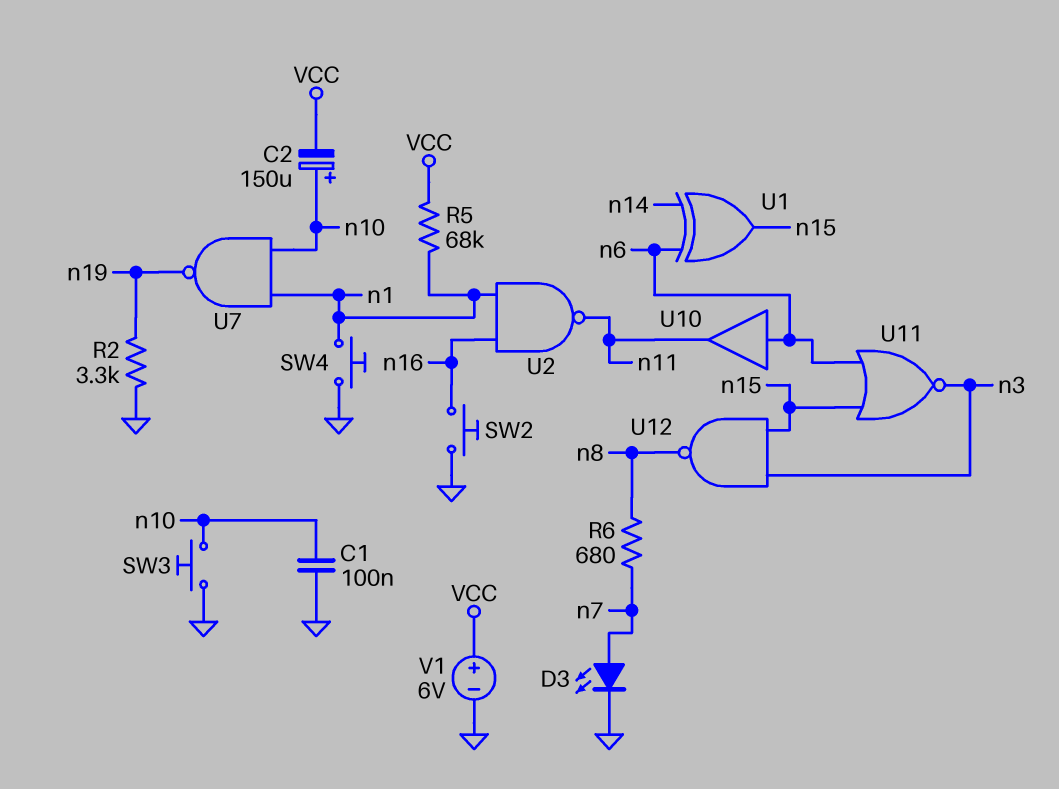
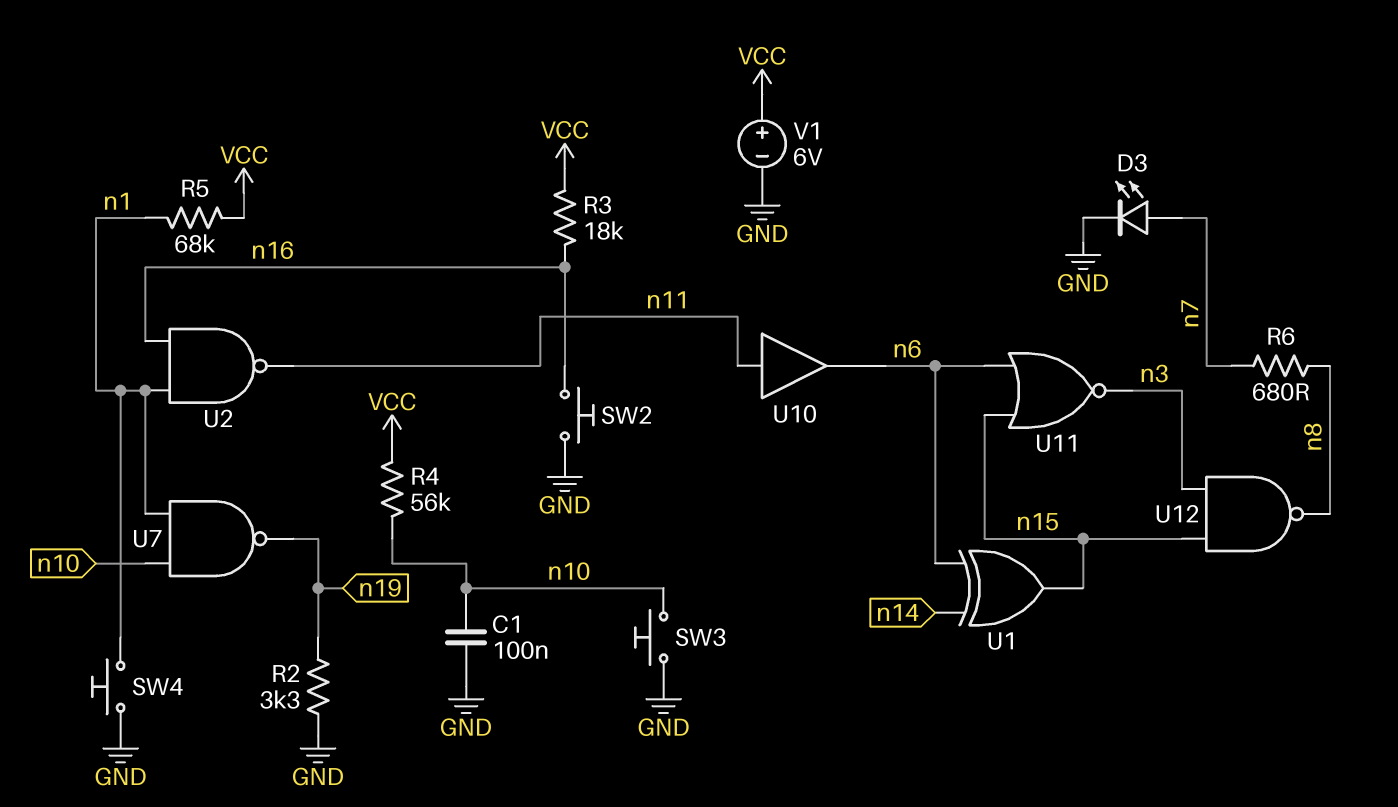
C2: 150uF (plus n10, minus VCC) -> none
R3: none -> 18k (VCC, n16)
R4: none -> 56k (VCC, n10)
U10: buffer (in n6, out n11) -> buffer (in n11, out n6)

